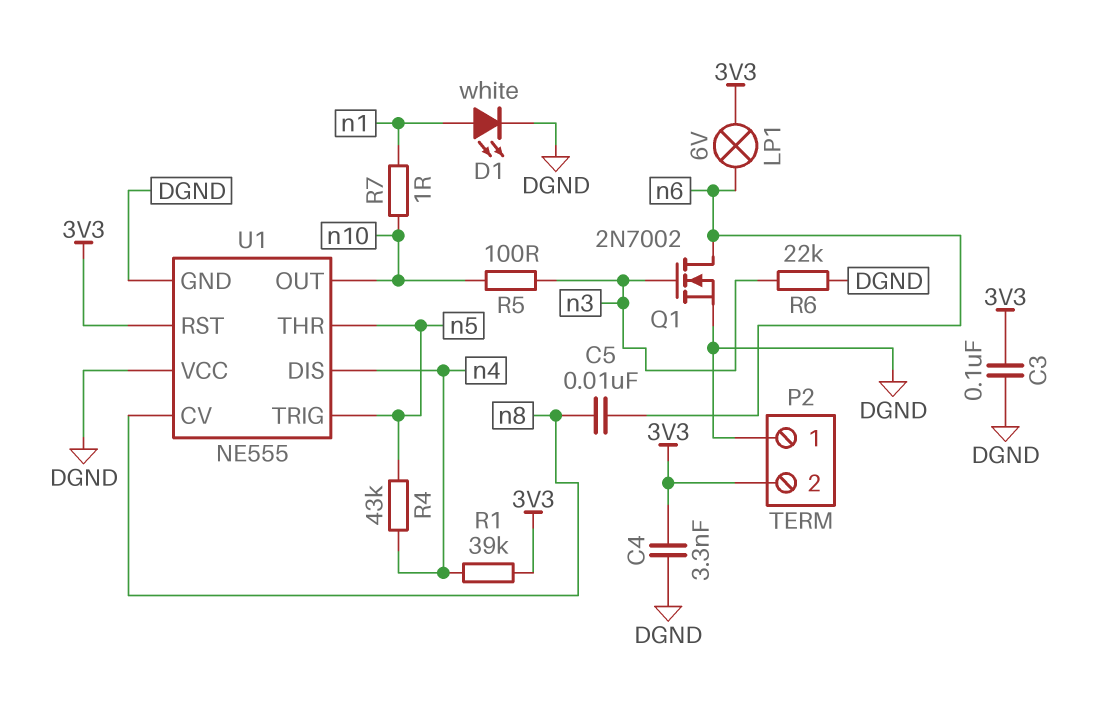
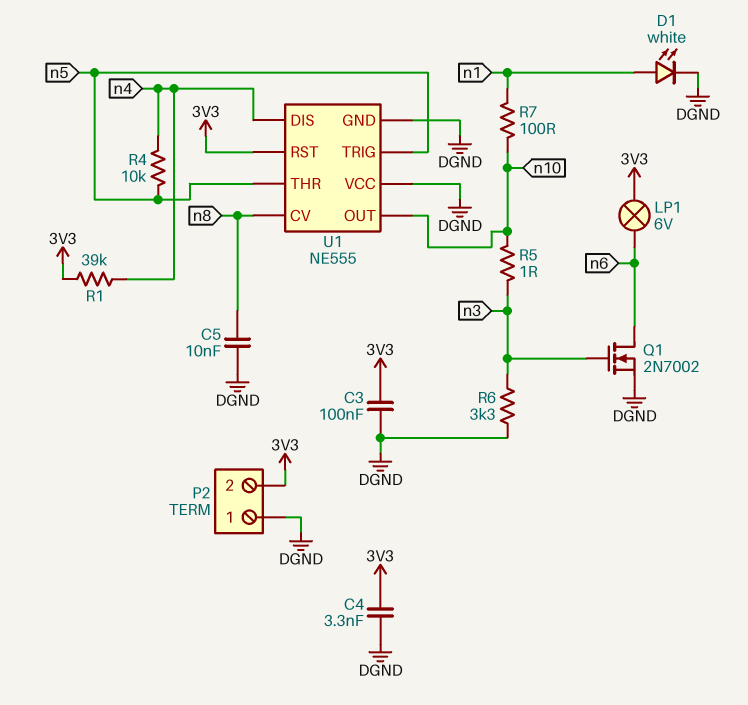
C5: 10nF (n6, n8) -> 10nF (DGND, n8)
R4: 43k (n4, n5) -> 10k (n4, n5)
R5: 100 (n3, n10) -> 1 (n3, n10)
R6: 22k (DGND, n3) -> 3.3k (DGND, n3)
R7: 1 (n1, n10) -> 100 (n1, n10)

